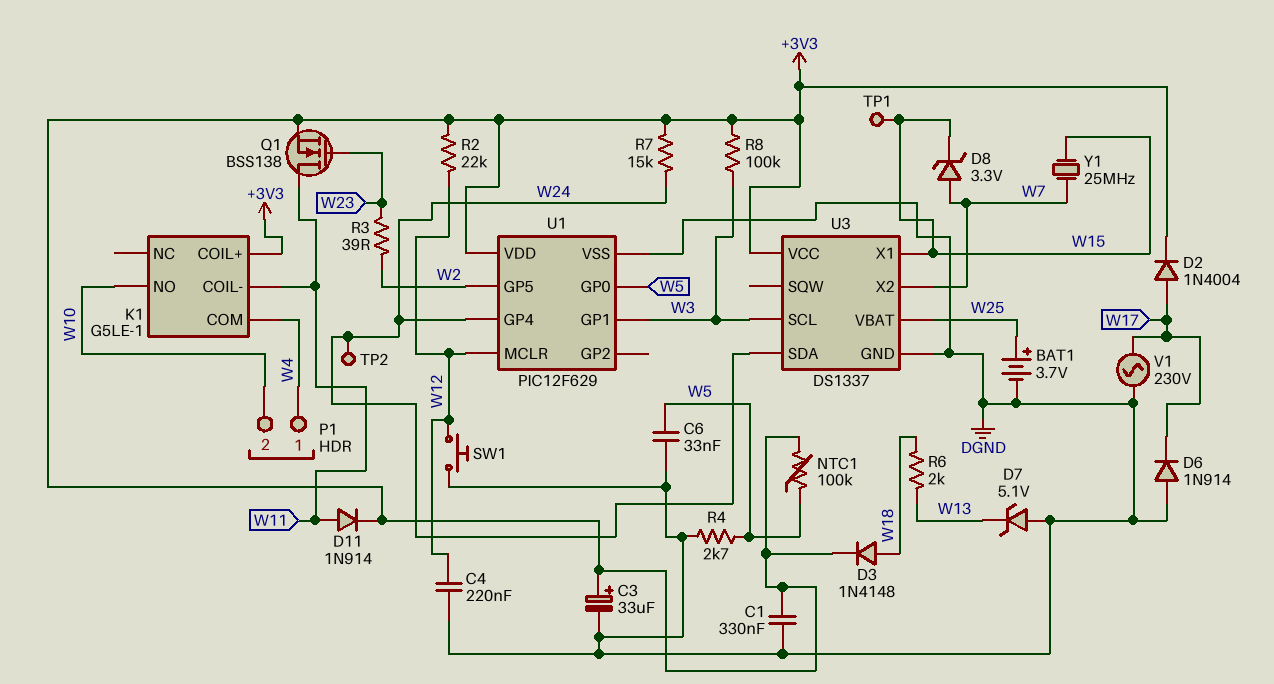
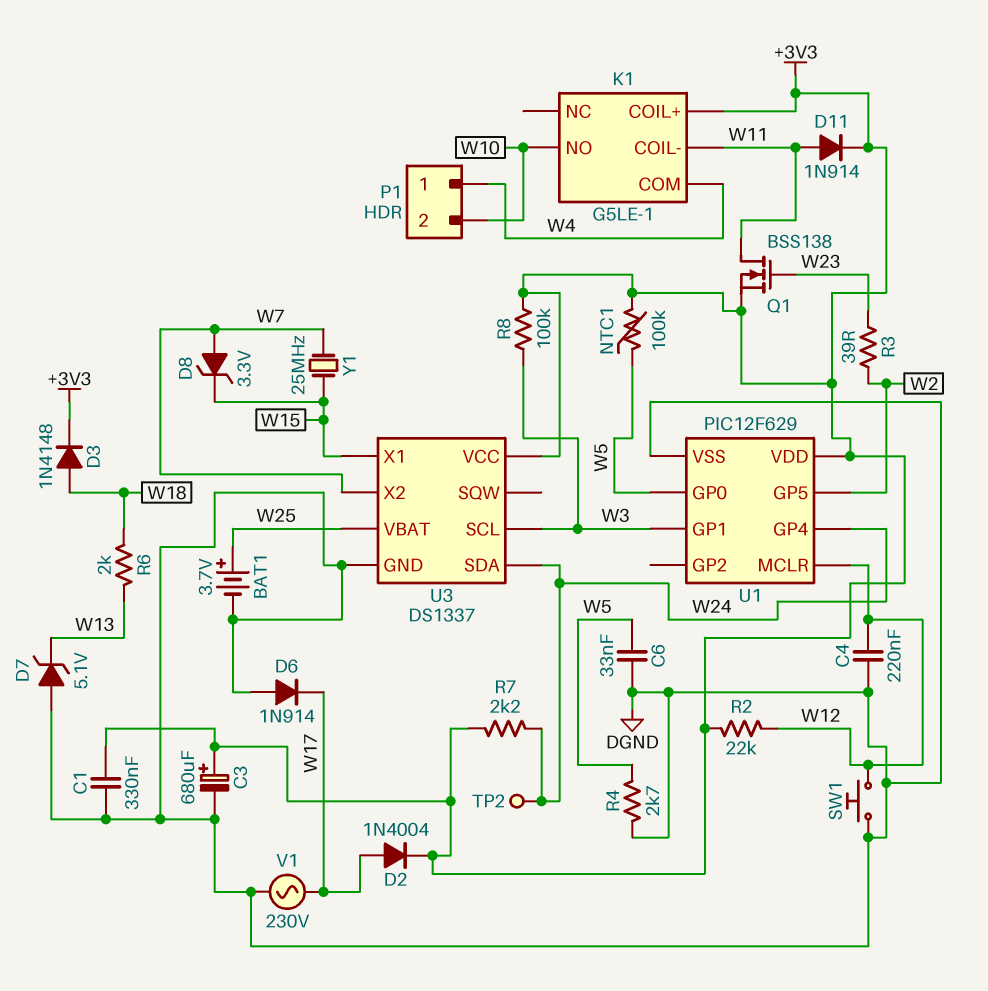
C3: 33uF (plus +3V3, minus DGND) -> 680uF (plus +3V3, minus DGND)
R7: 15k (+3V3, W24) -> 2.2k (+3V3, W24)
TP1: test point (W15) -> none

